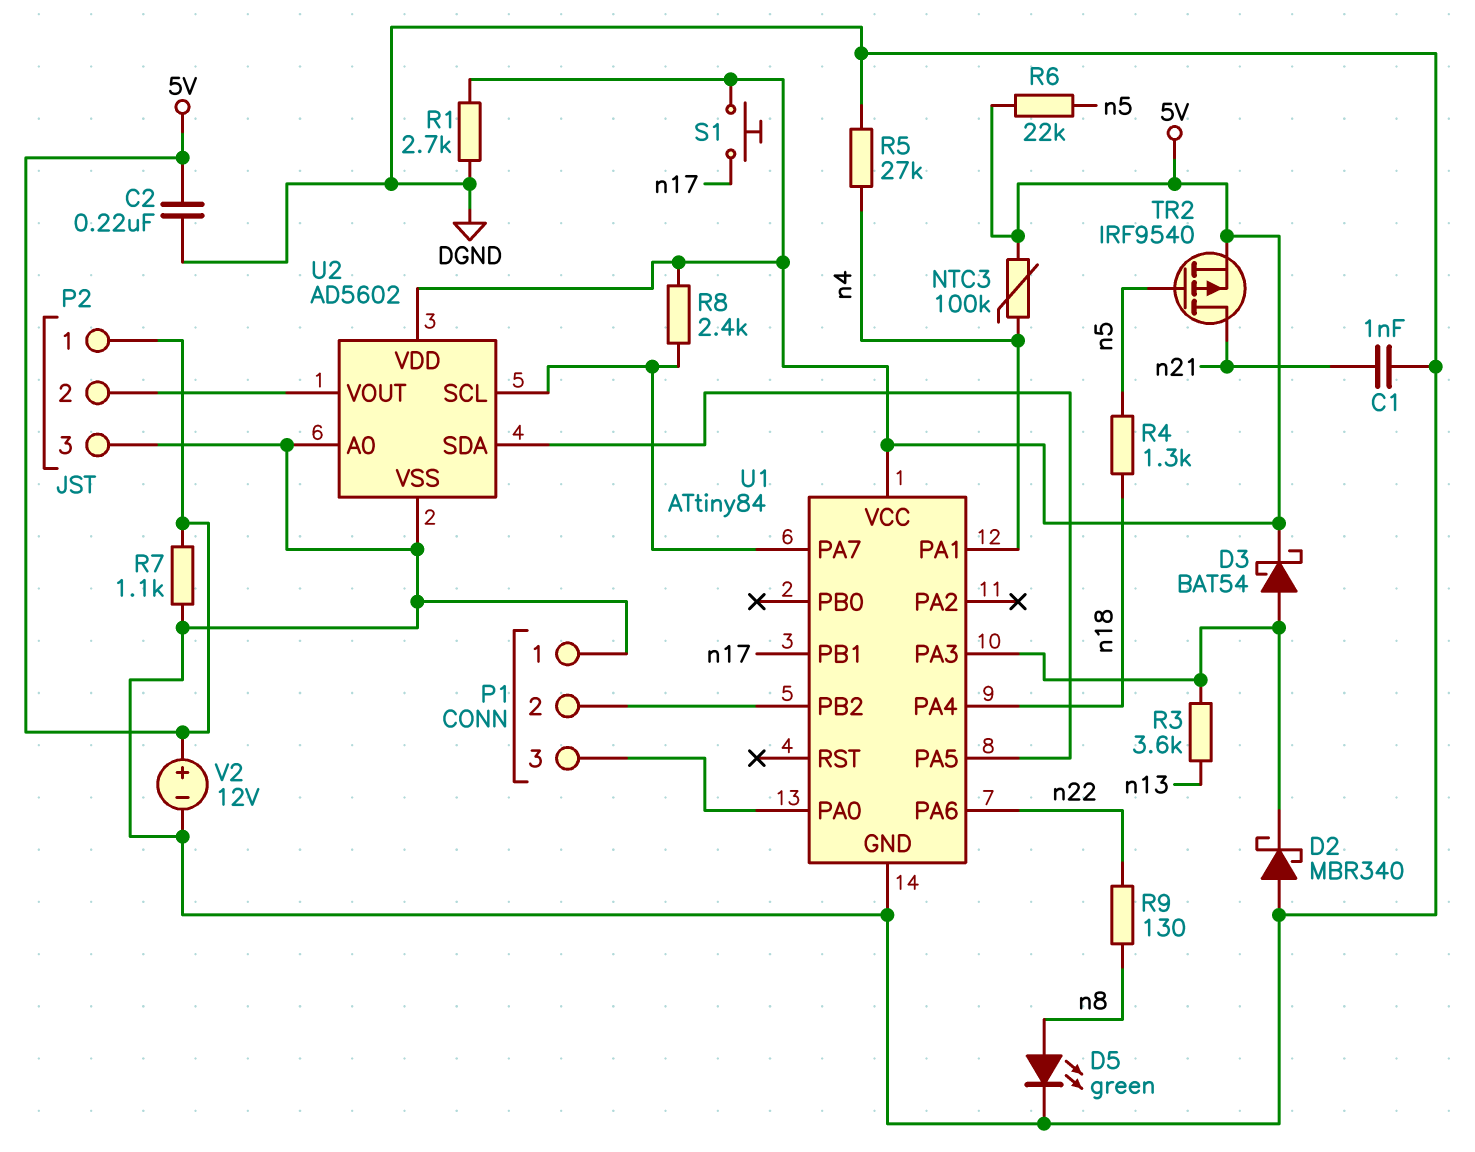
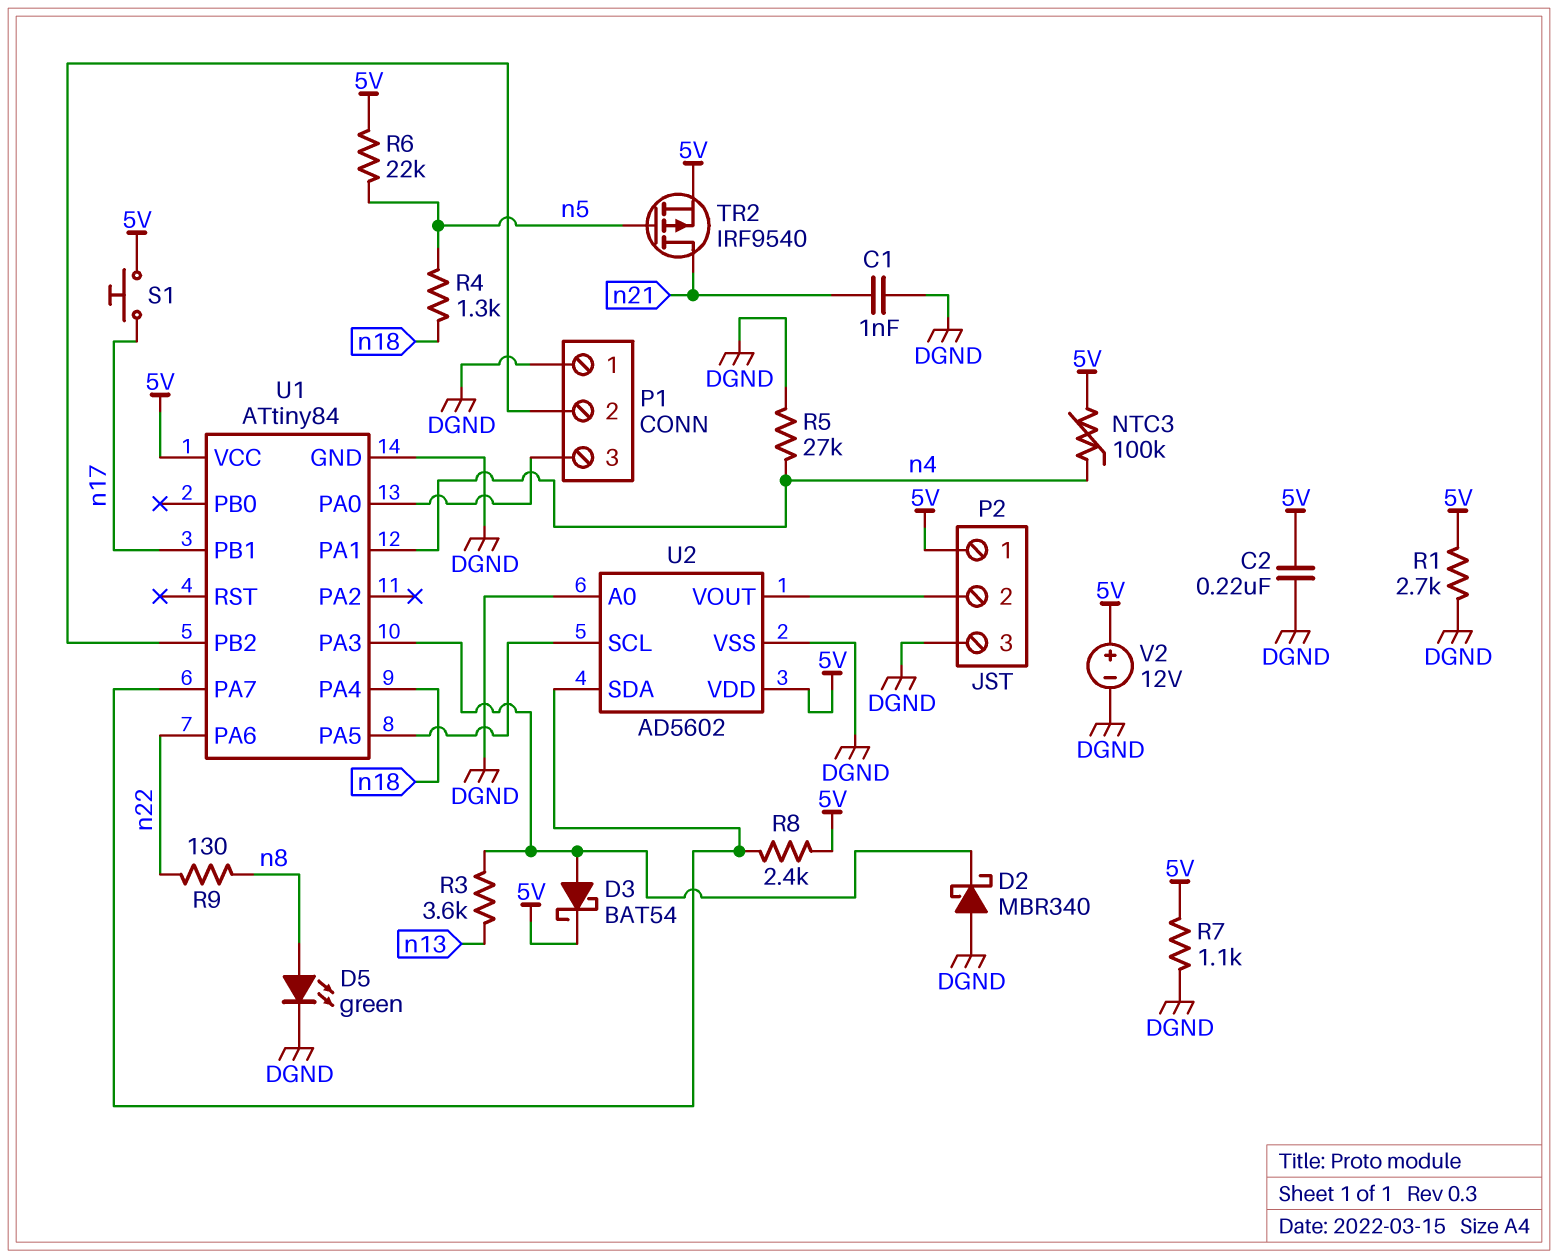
U2 pin SCL: U1/PA7 -> U1/PA5
U2 pin SDA: U1/PA5 -> U1/PA7

